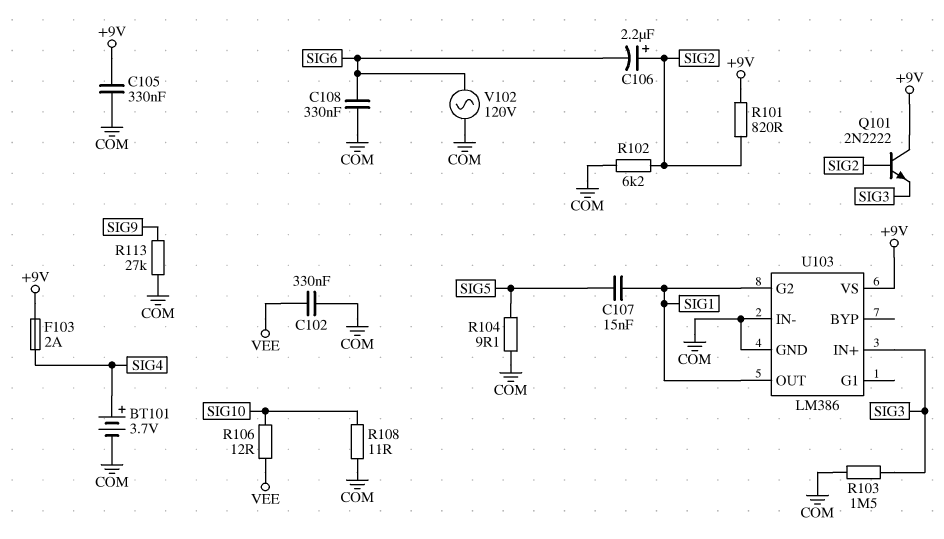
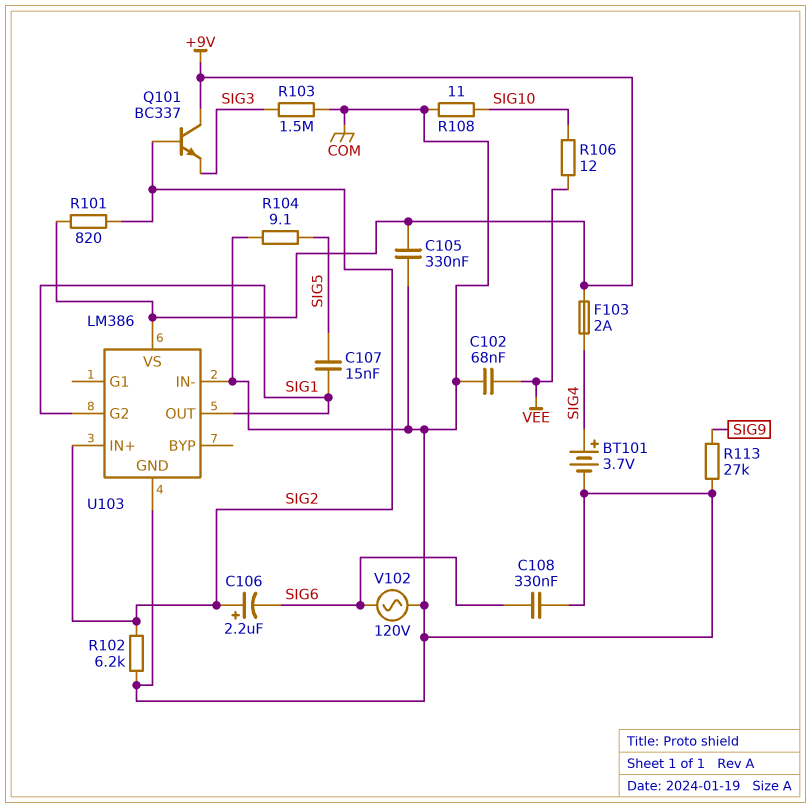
C102: 330nF (COM, VEE) -> 68nF (COM, VEE)
Q101: NPN 2N2222 (B SIG2, C +9V, E SIG3) -> NPN BC337 (B SIG2, C +9V, E SIG3)
U103 pin IN+: SIG3 -> SIG2

